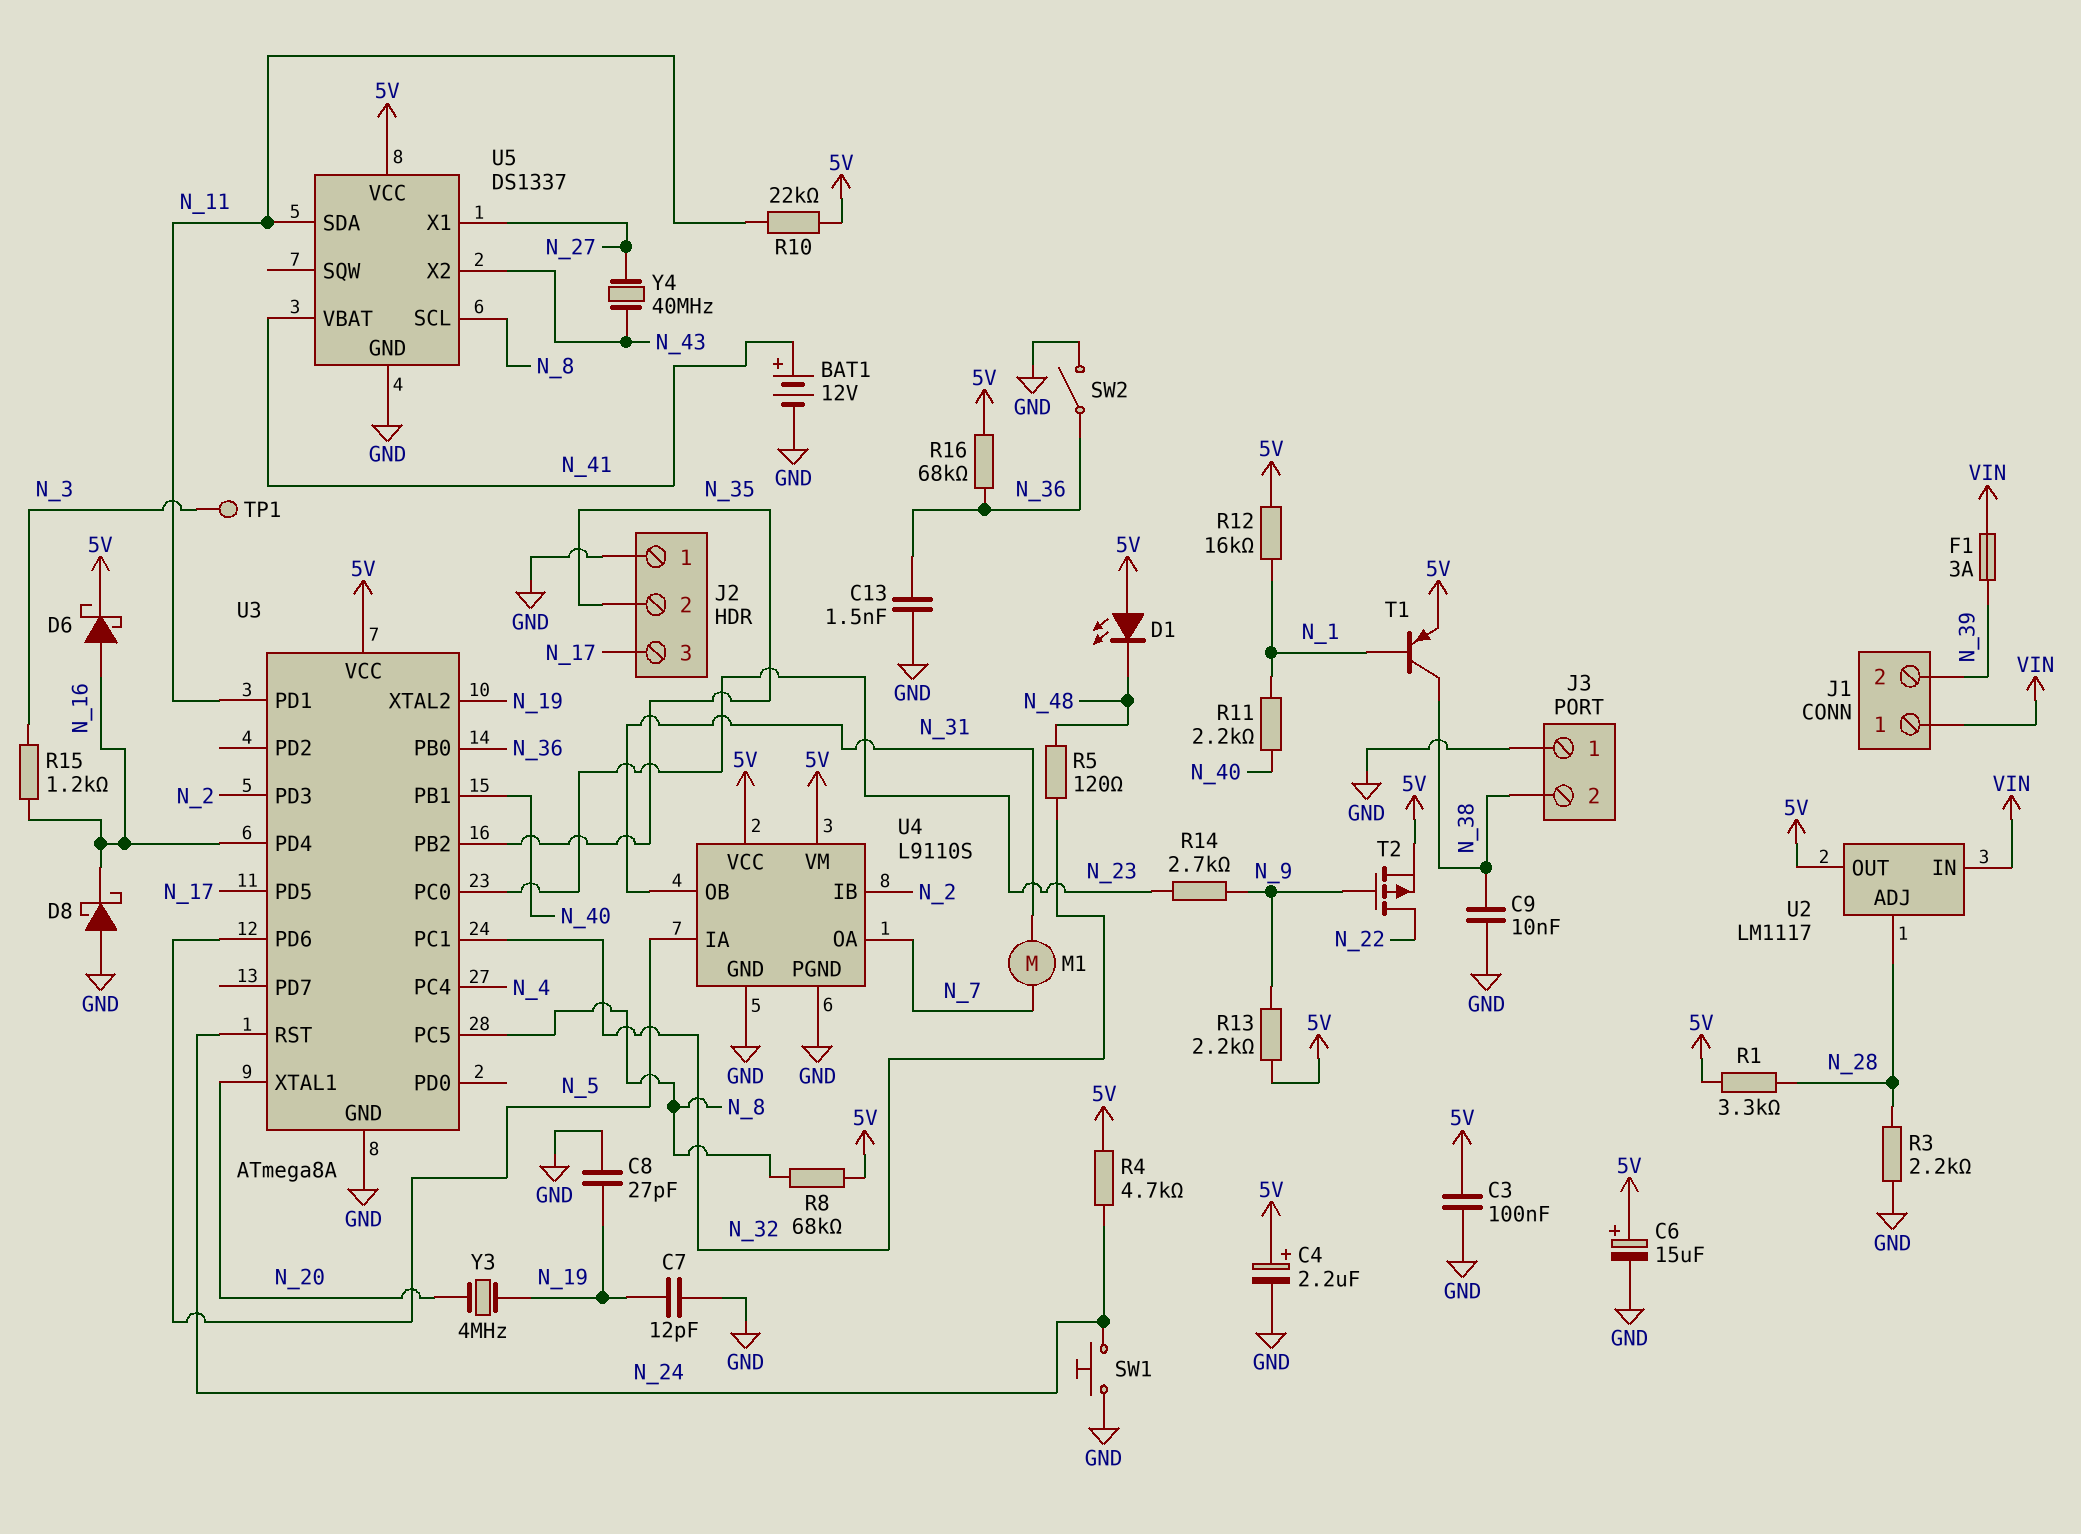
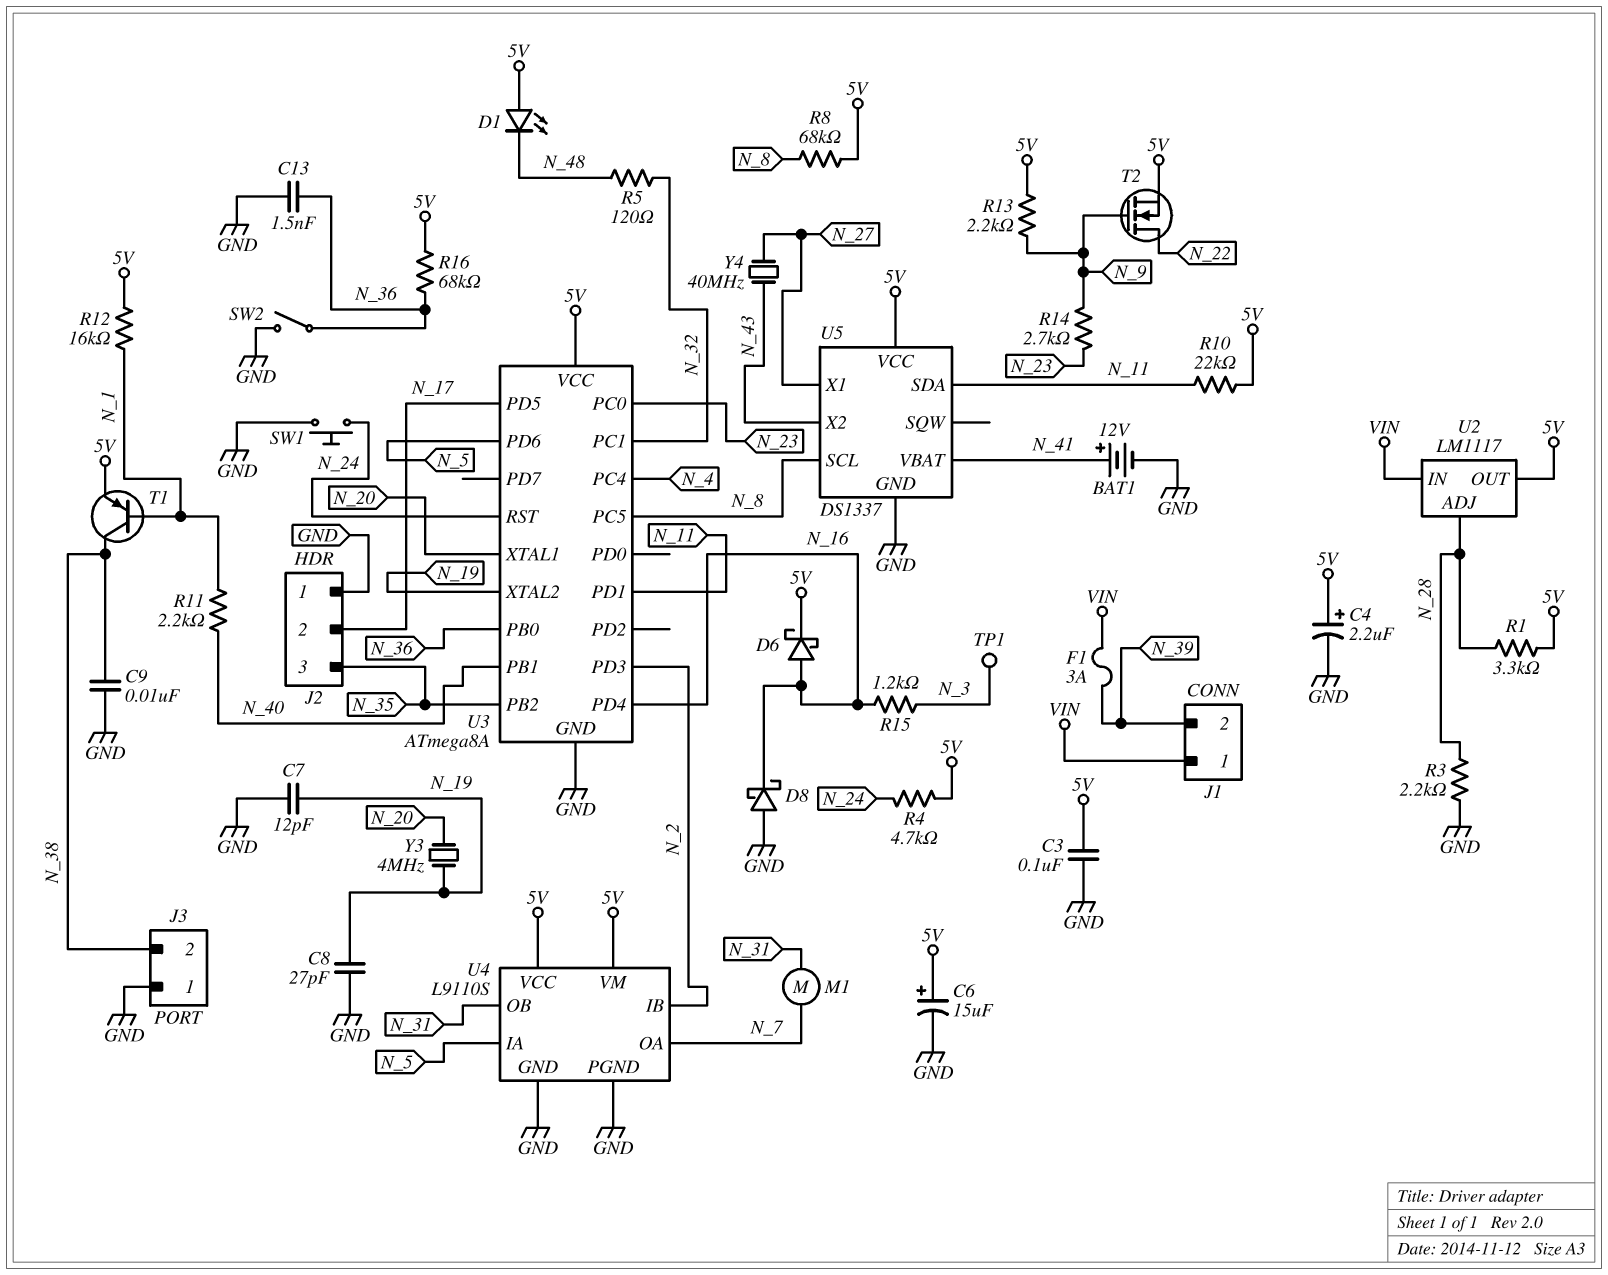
J2 pin 2: N_35 -> N_17
J2 pin 3: N_17 -> N_35
T2: PMOS (G N_9, D N_22, S 5V) -> NMOS (G N_9, D N_22, S 5V)

